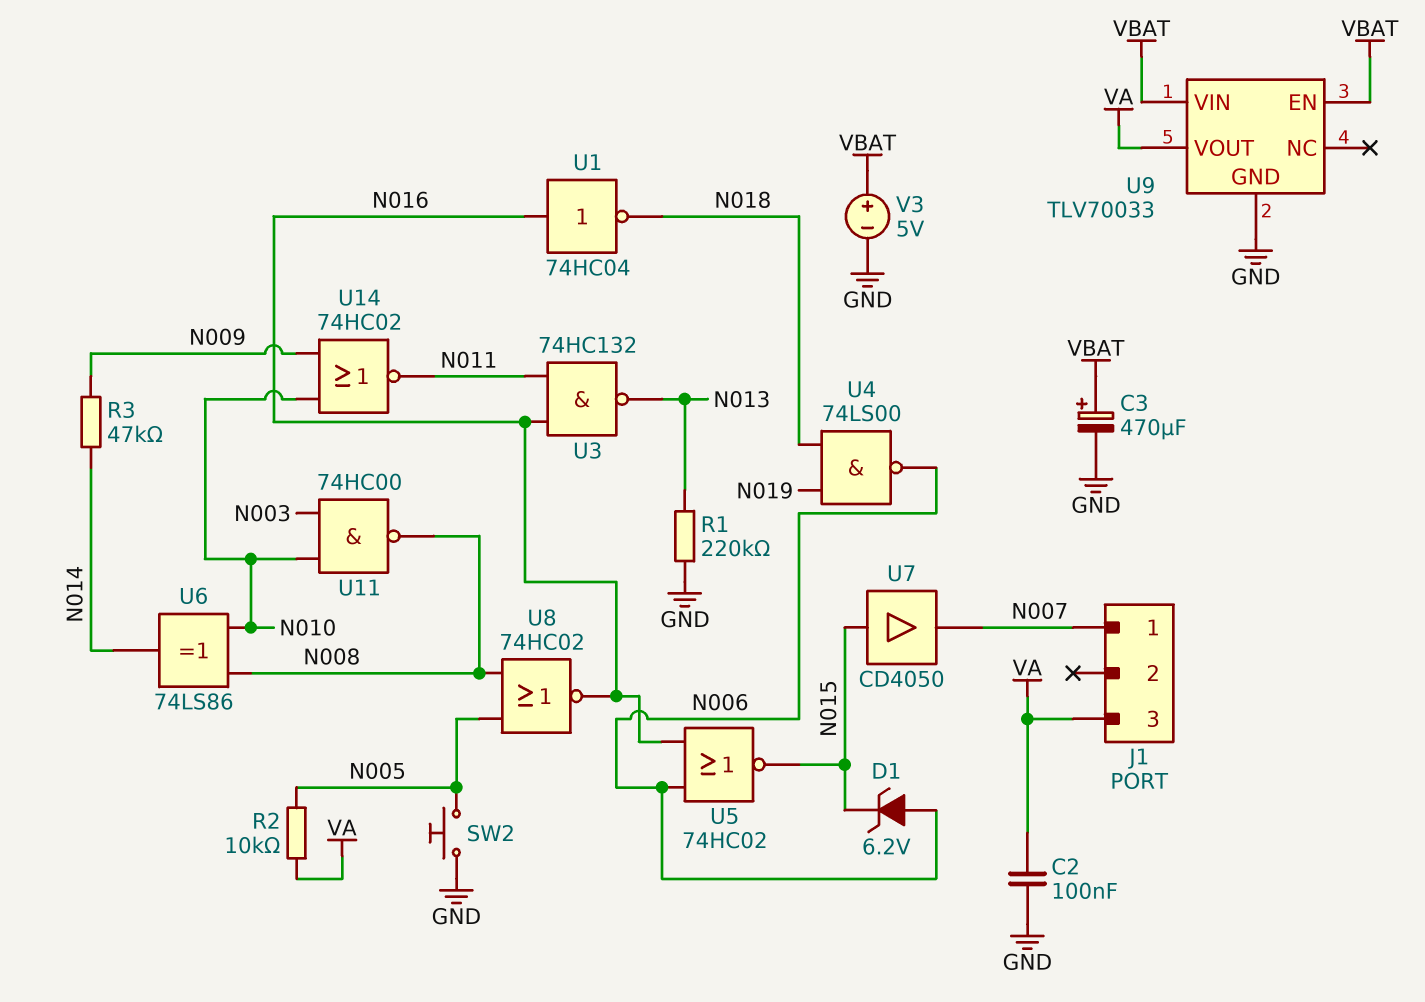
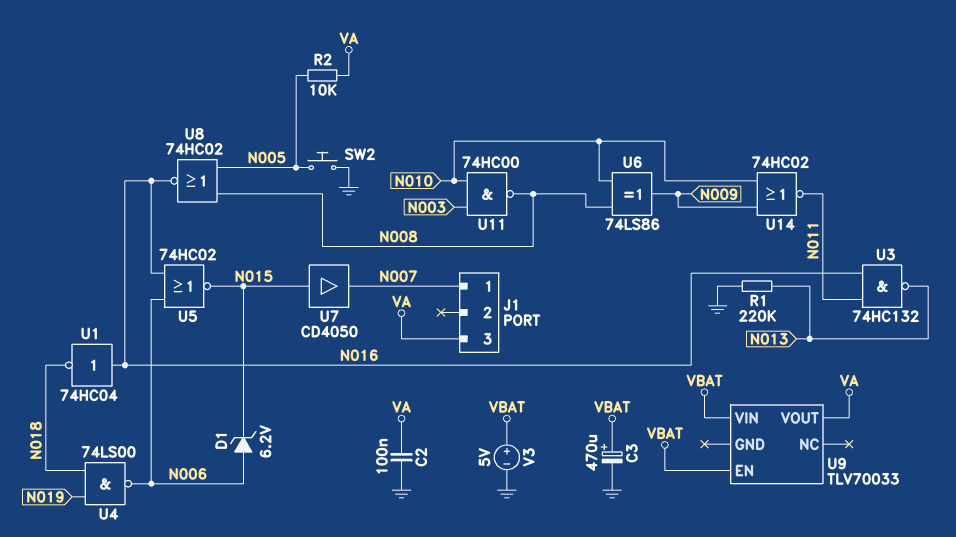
R3: 47k (N009, N014) -> none
U6: XOR 74LS86 (in N008, in N010, out N014) -> XOR 74LS86 (in N008, in N010, out N009)
U9 pin GND: GND -> none

